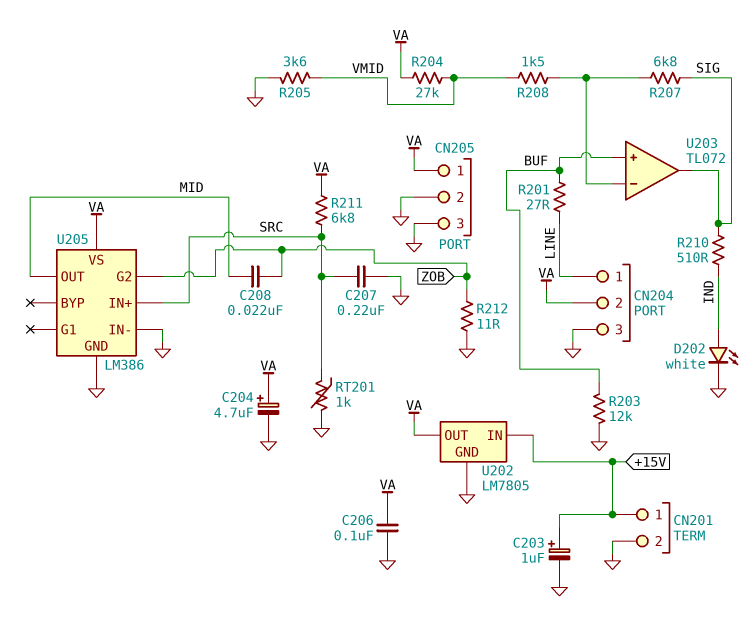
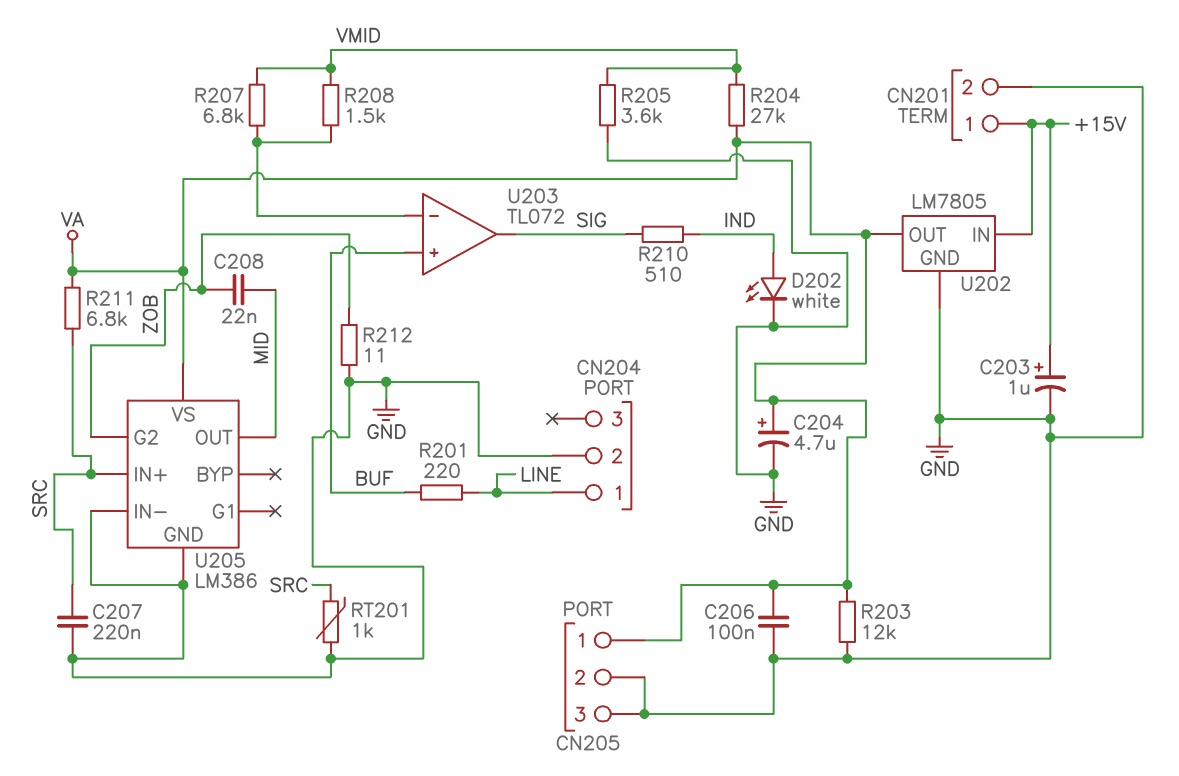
CN204 pin 2: VA -> GND
CN204 pin 3: GND -> none
R201: 27 (BUF, LINE) -> 220 (BUF, LINE)
R203: 12k (BUF, GND) -> 12k (GND, VA)
R207: 6.8k (SIG, U203/in-) -> 6.8k (U203/in-, VMID)

